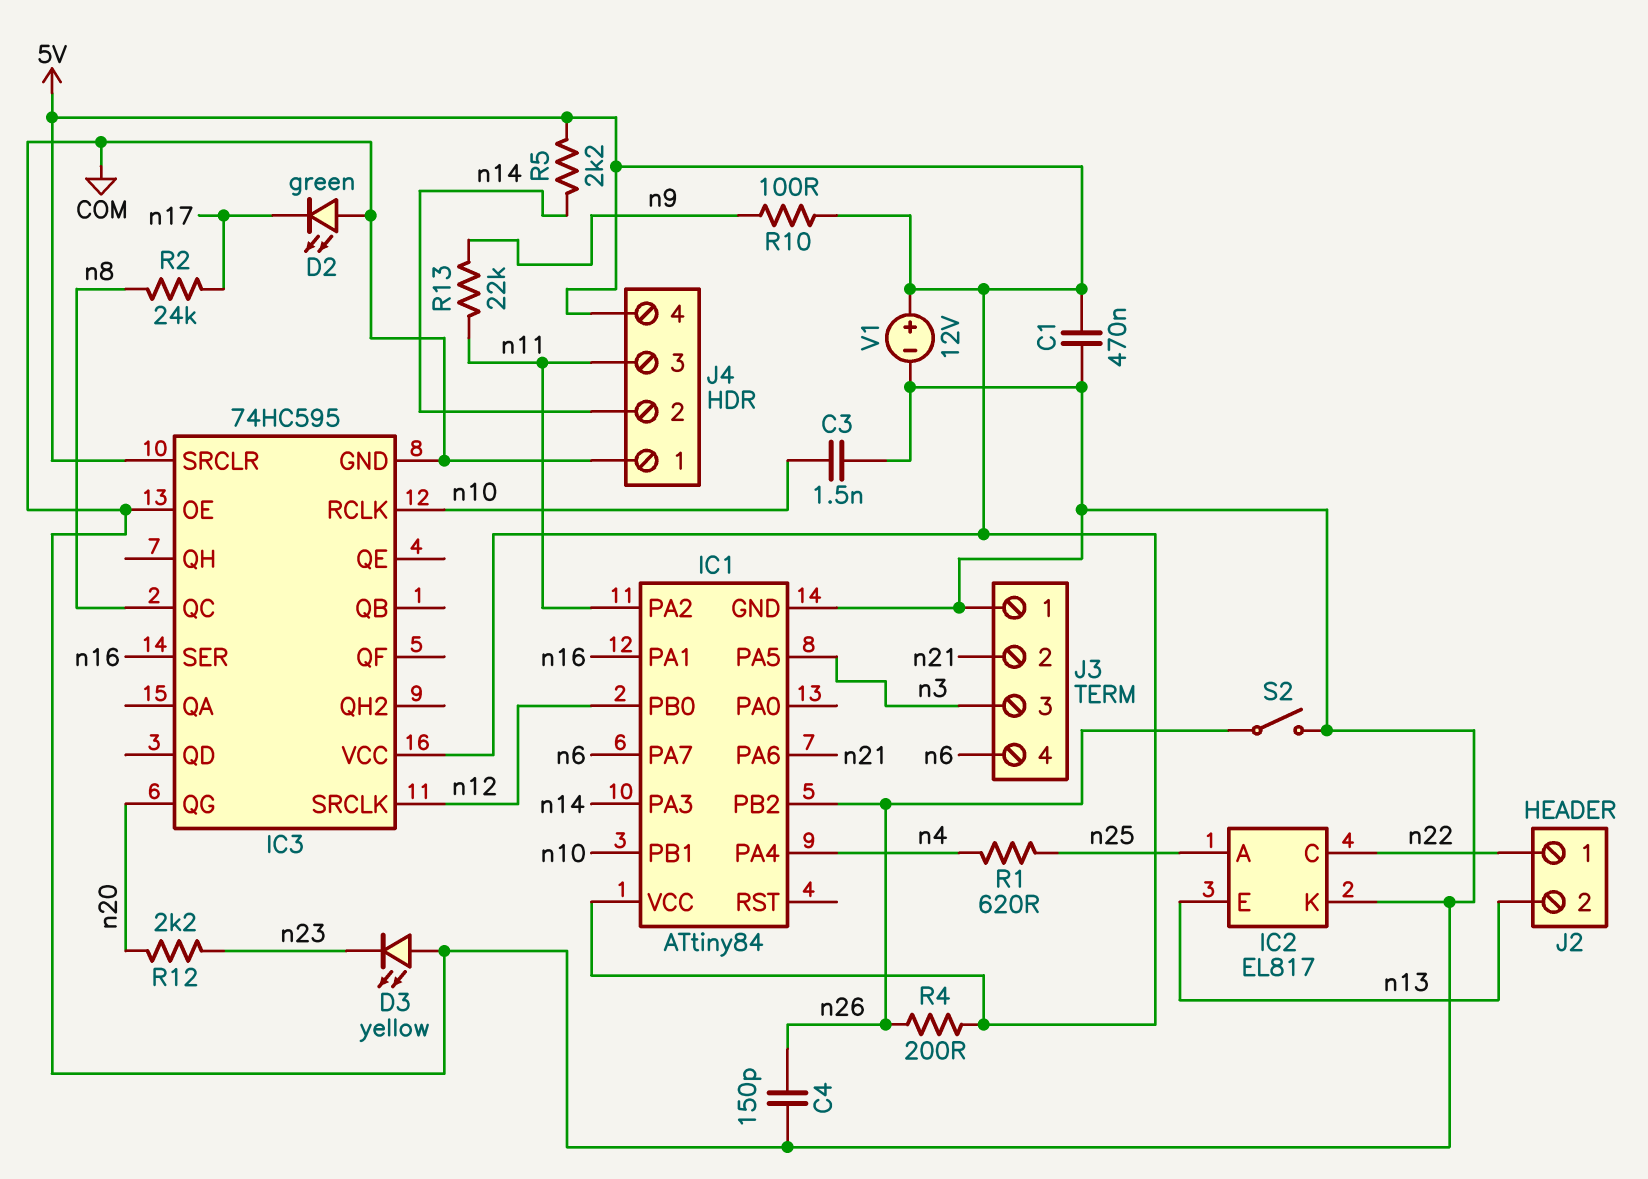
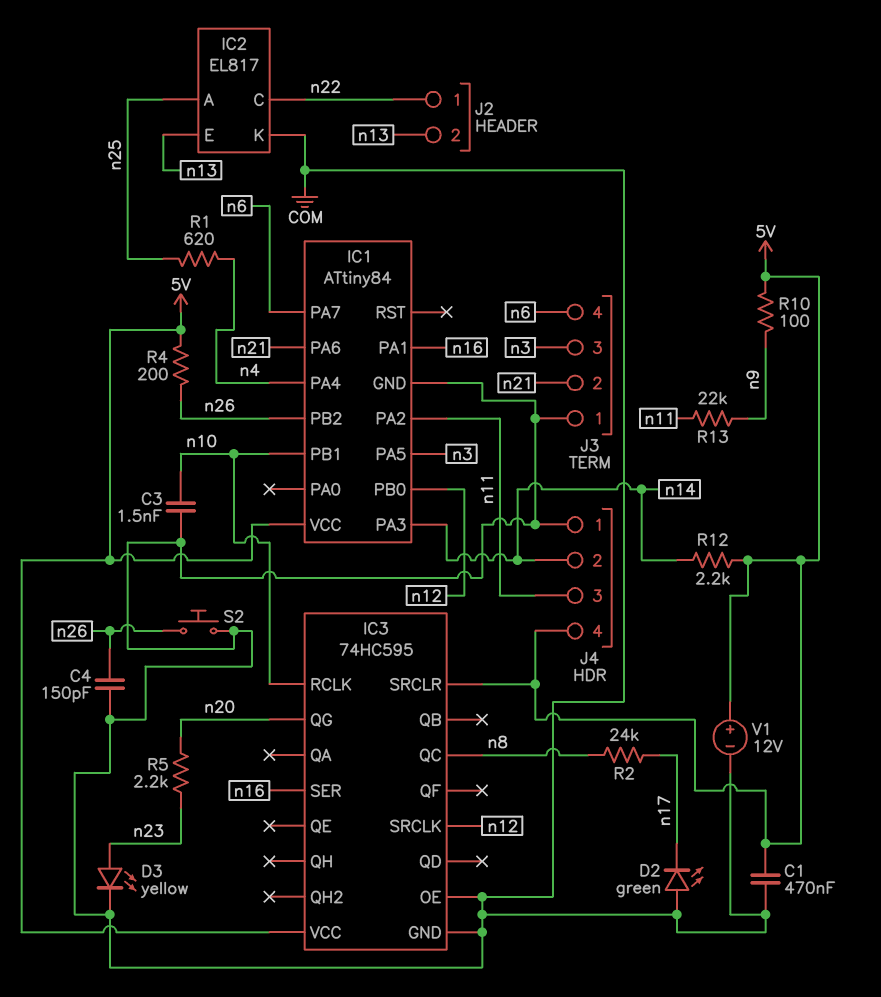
D3: LED yellow (A COM, K n23) -> LED yellow (A n23, K COM)
R5: 2.2k (5V, n14) -> 2.2k (n20, n23)
R12: 2.2k (n20, n23) -> 2.2k (5V, n14)
S2: switch (COM, n26) -> button (COM, n26)

